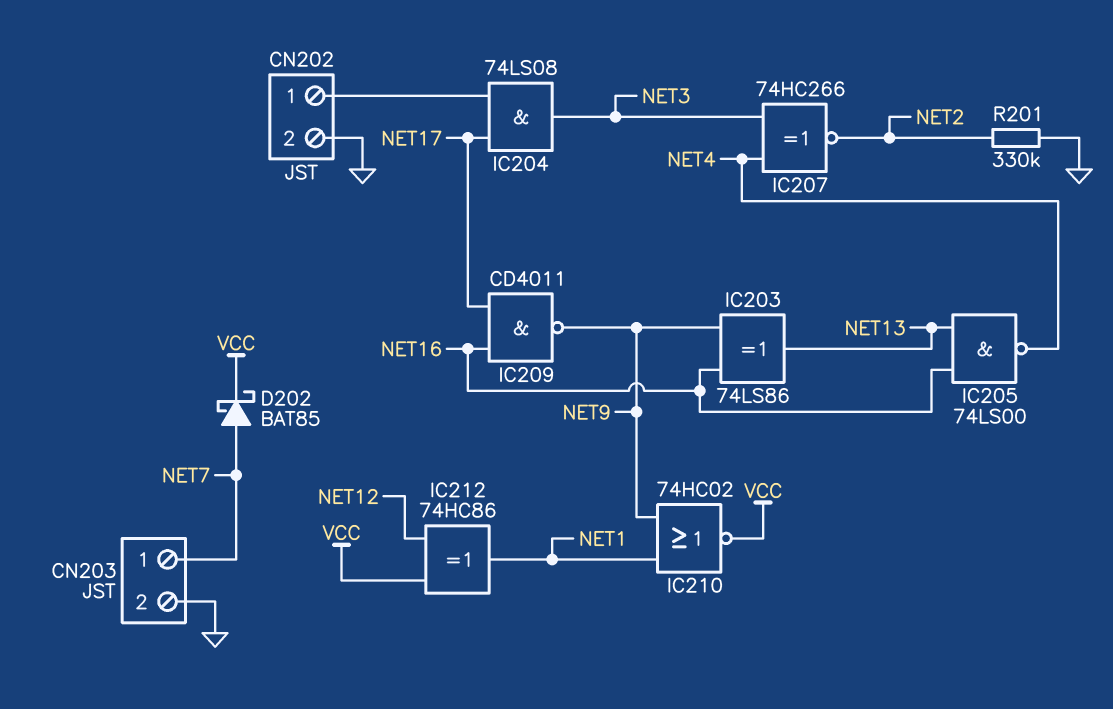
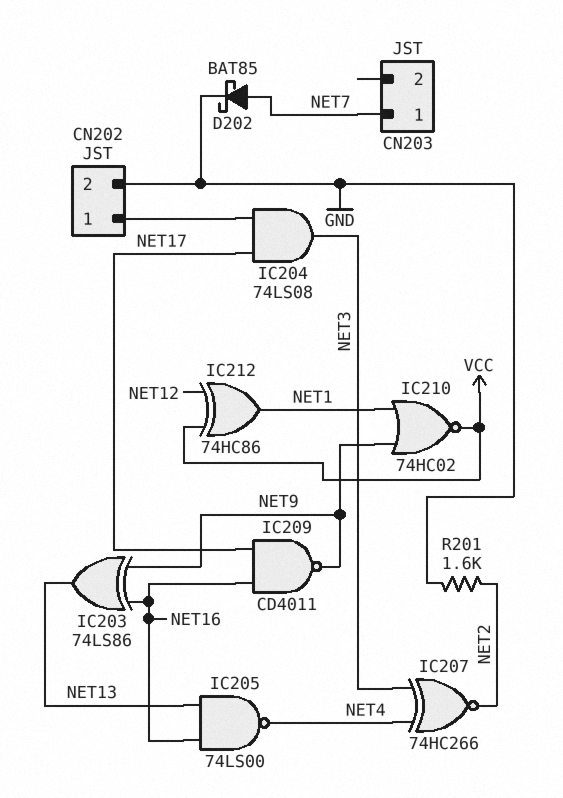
CN203 pin 2: GND -> none
D202: schottky BAT85 (A NET7, K VCC) -> schottky BAT85 (A NET7, K GND)
R201: 330k (GND, NET2) -> 1.6k (GND, NET2)

